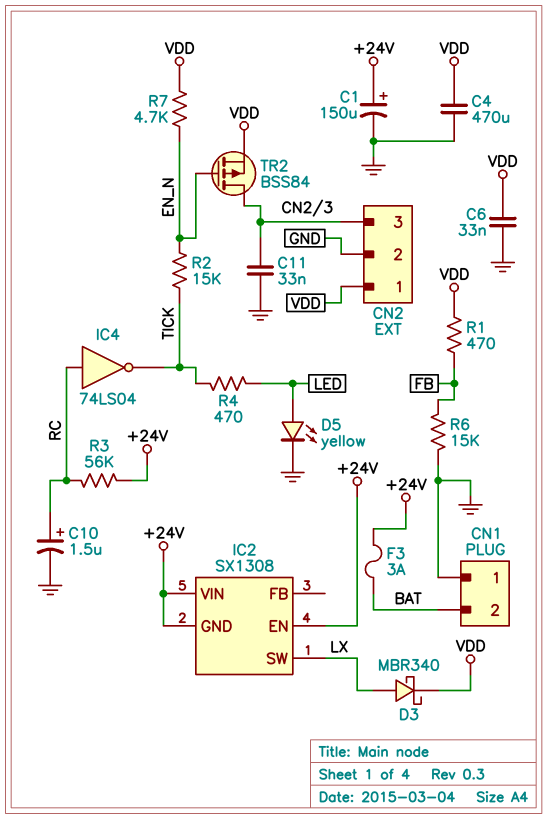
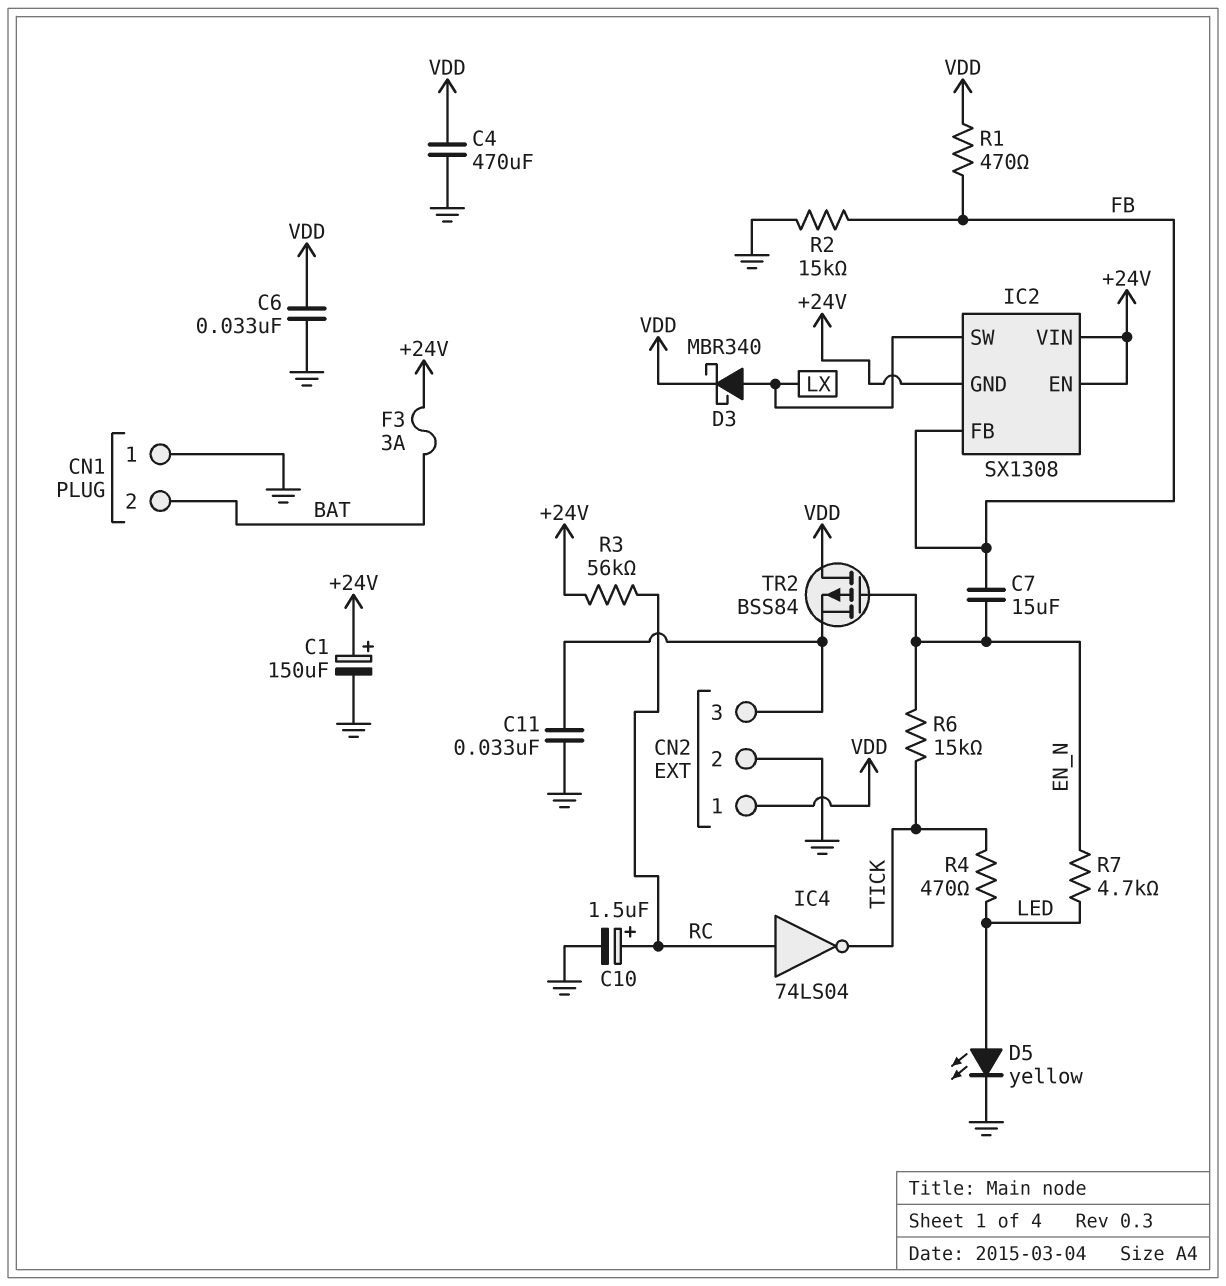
C7: none -> 15uF (EN_N, FB)
IC2 pin FB: none -> FB
R2: 15k (EN_N, TICK) -> 15k (FB, GND)
R6: 15k (FB, GND) -> 15k (EN_N, TICK)
R7: 4.7k (EN_N, VDD) -> 4.7k (EN_N, LED)
TR2: PMOS BSS84 (G EN_N, D CN2/3, S VDD) -> PMOS BSS84 (G EN_N, D VDD, S CN2/3)

